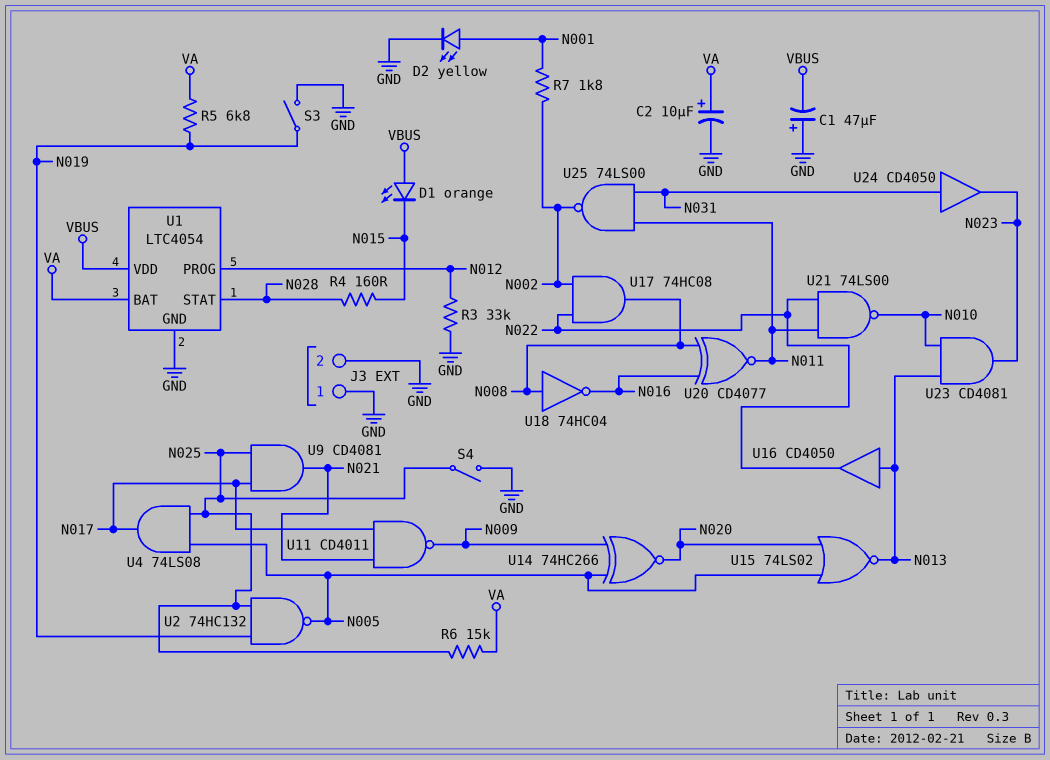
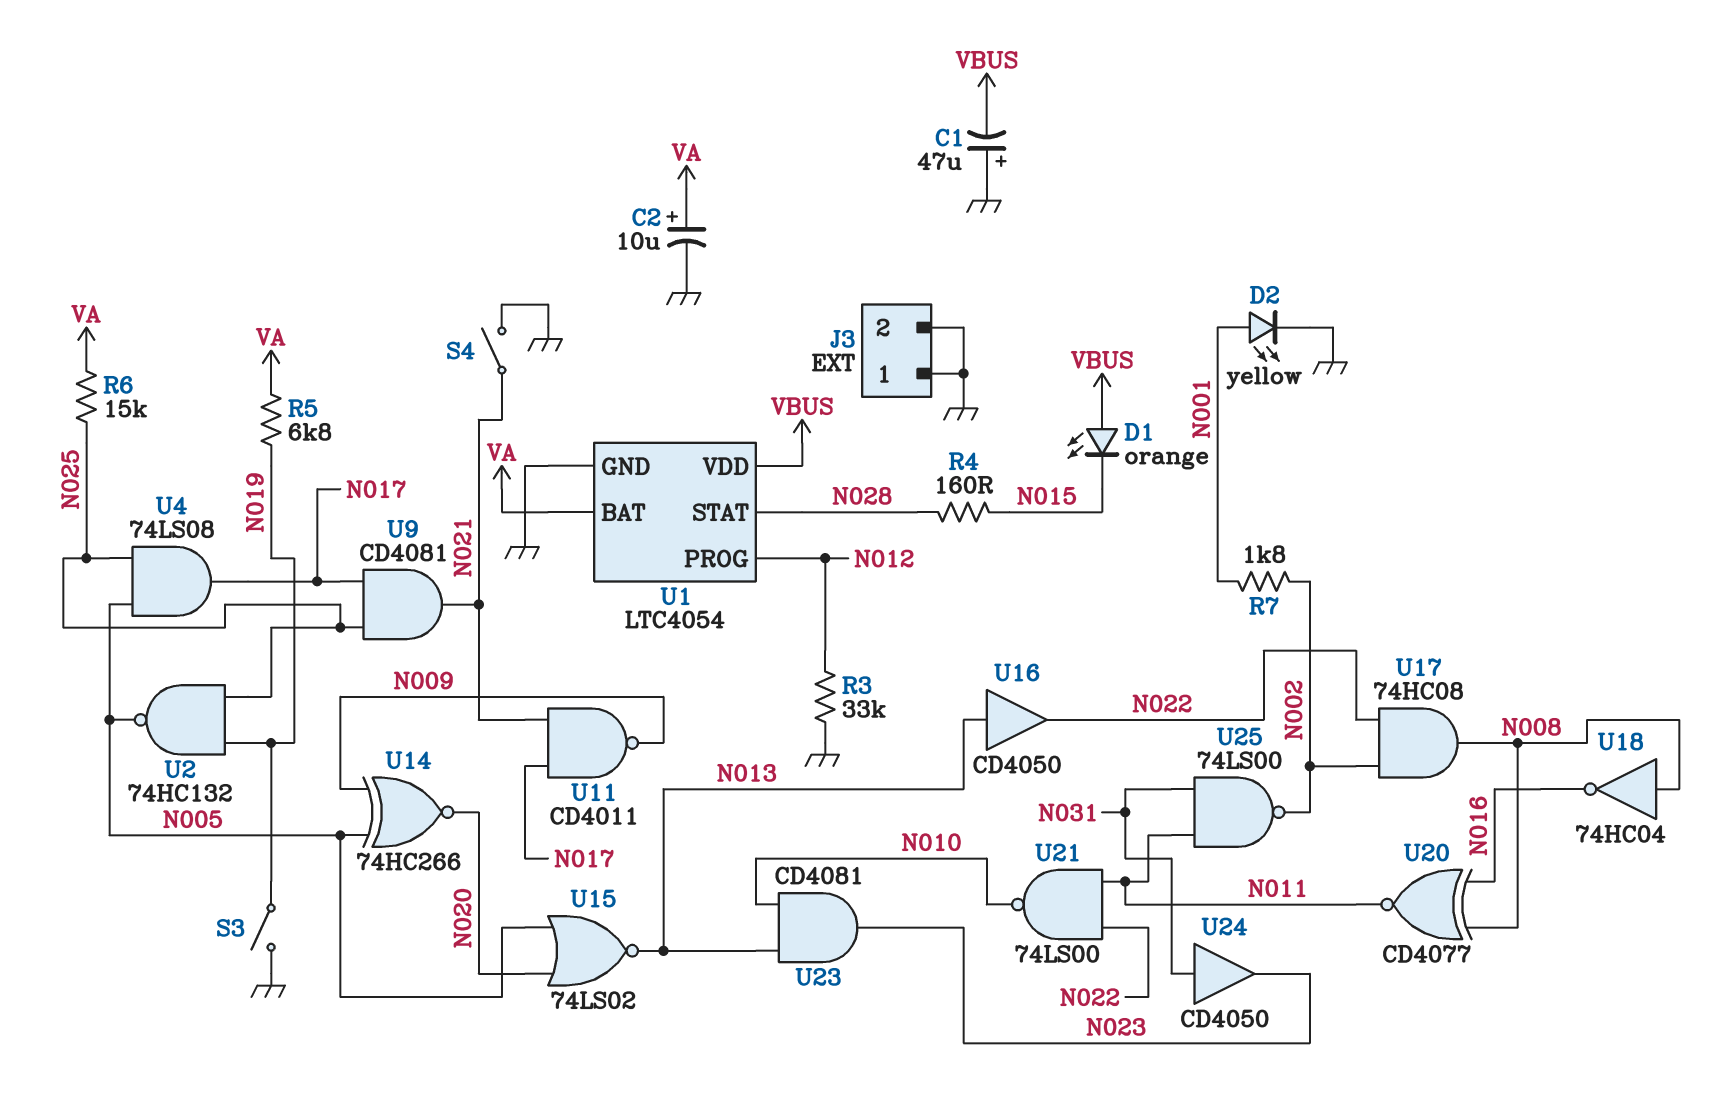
S4: switch (GND, N025) -> switch (GND, N021)

